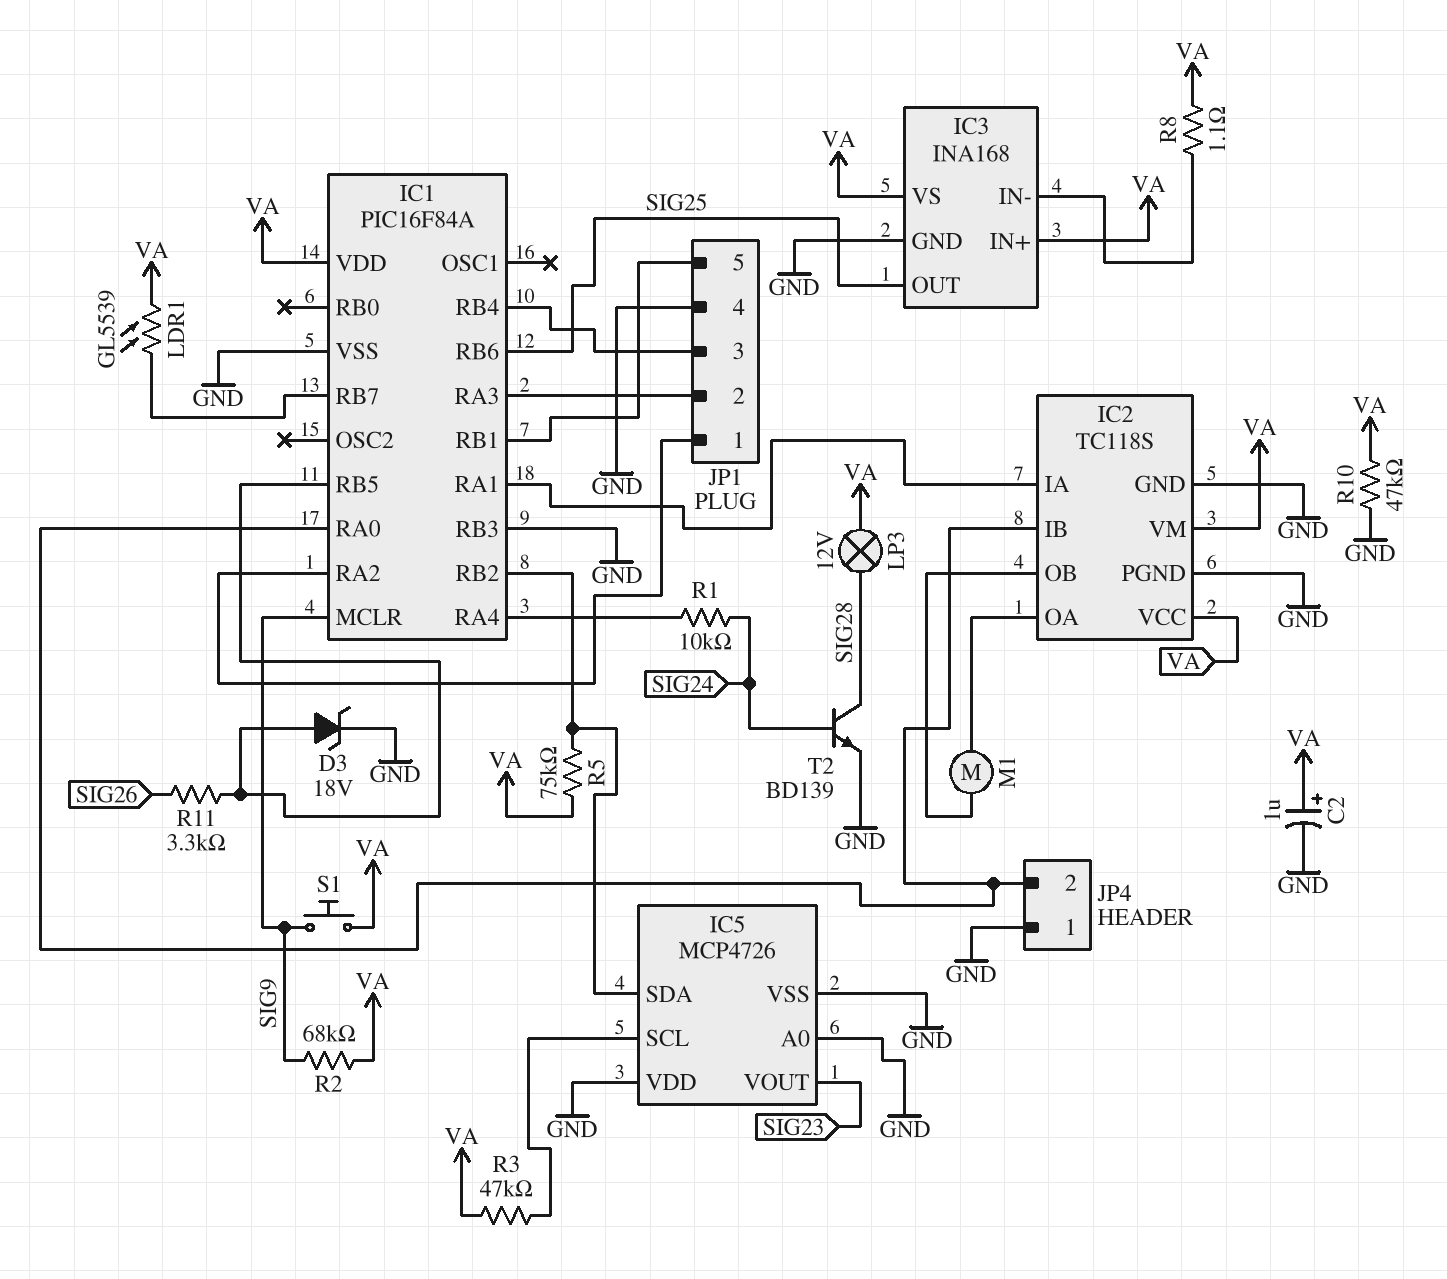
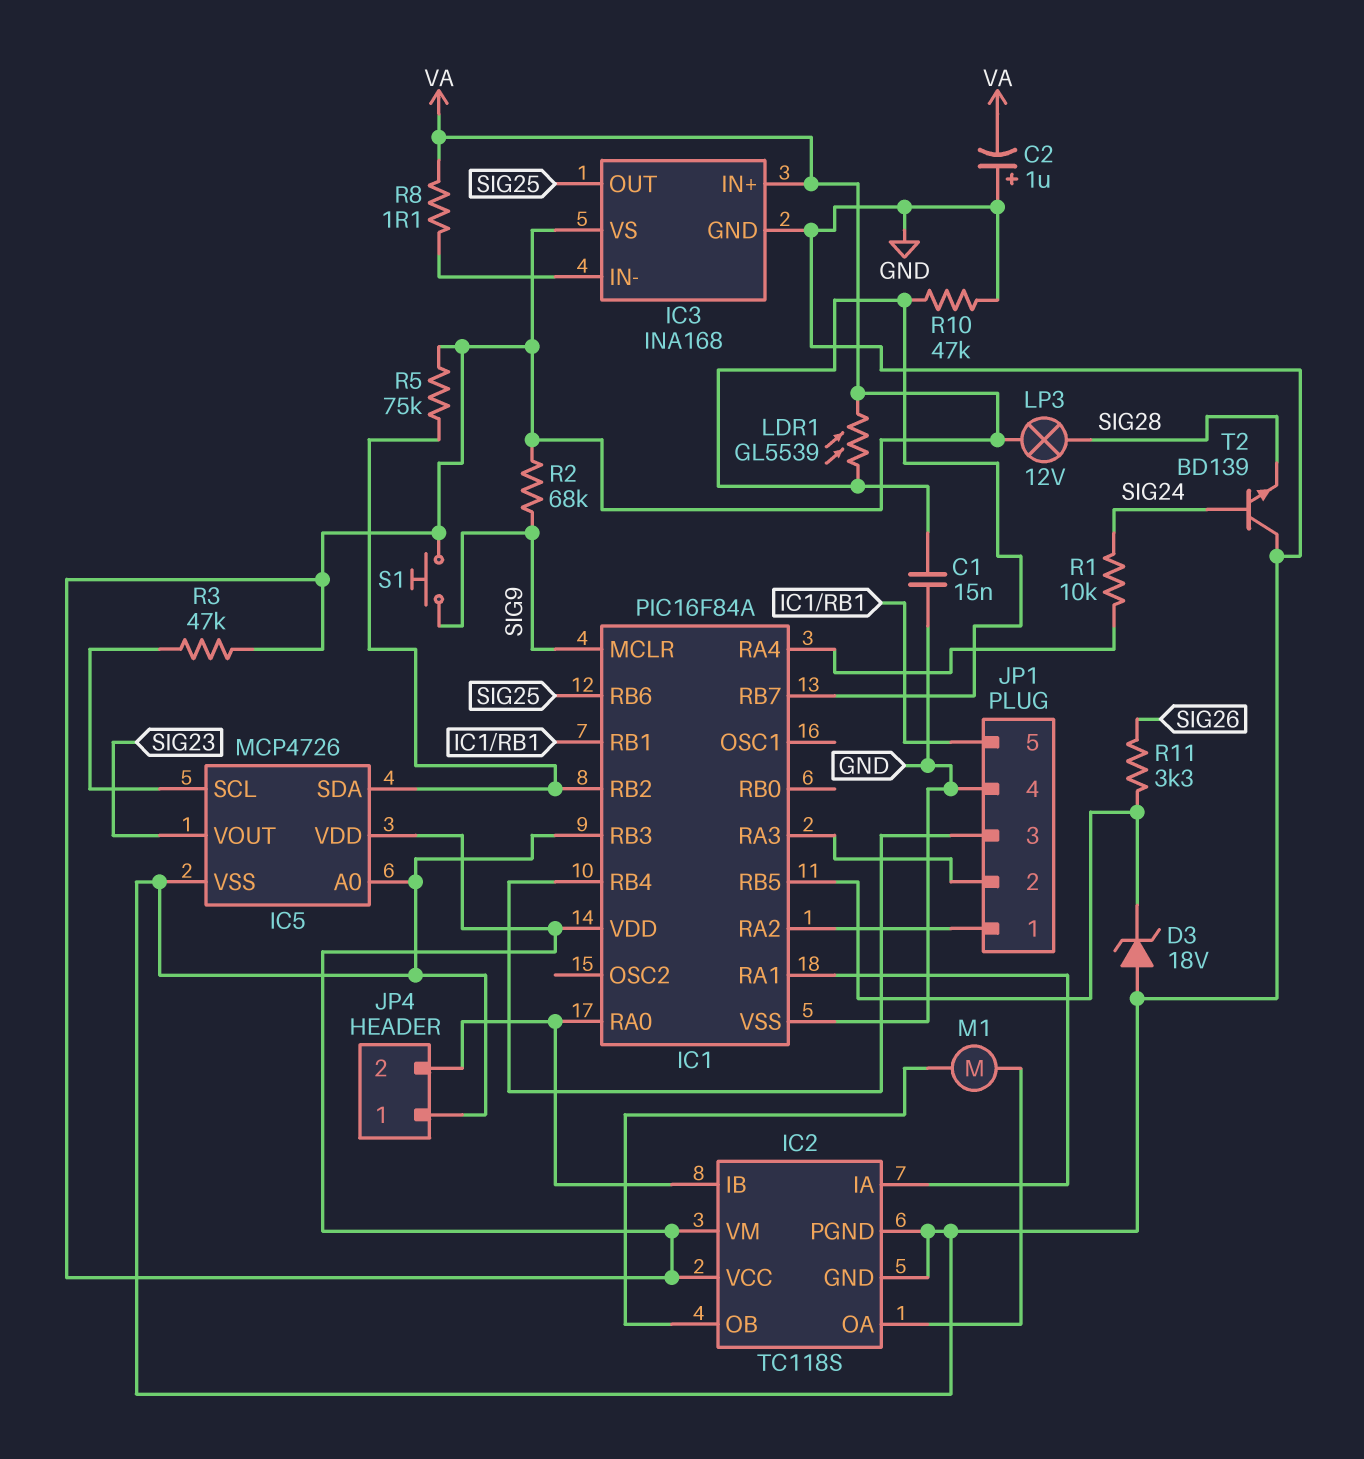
C1: none -> 15nF (GND, IC1/RB7)
C2: 1uF (plus VA, minus GND) -> 1uF (plus GND, minus VA)
D3: zener 18V (A IC1/RB5, K GND) -> zener 18V (A GND, K IC1/RB5)
IC5 pin VDD: GND -> VA
R10: 47k (GND, VA) -> 47k (GND, IC1/RB7)
T2: NPN BD139 (B SIG24, C SIG28, E GND) -> NPN BD139 (B SIG24, C GND, E SIG28)

